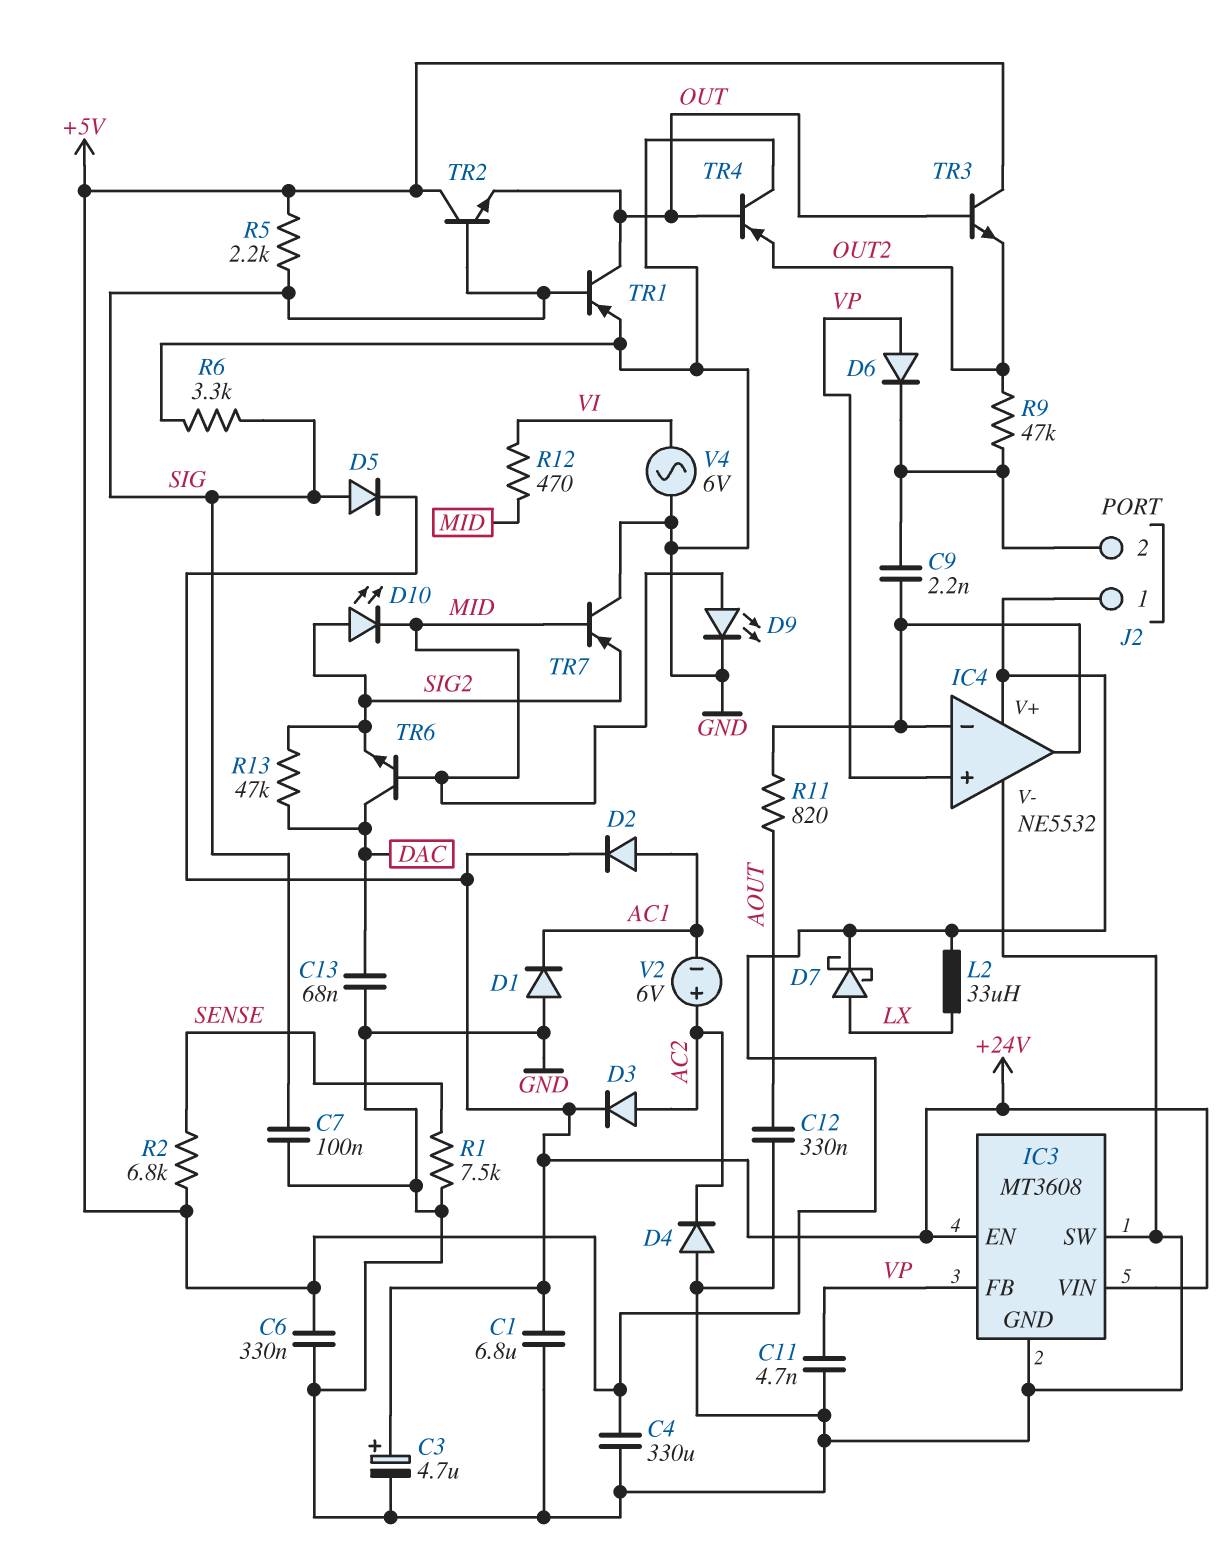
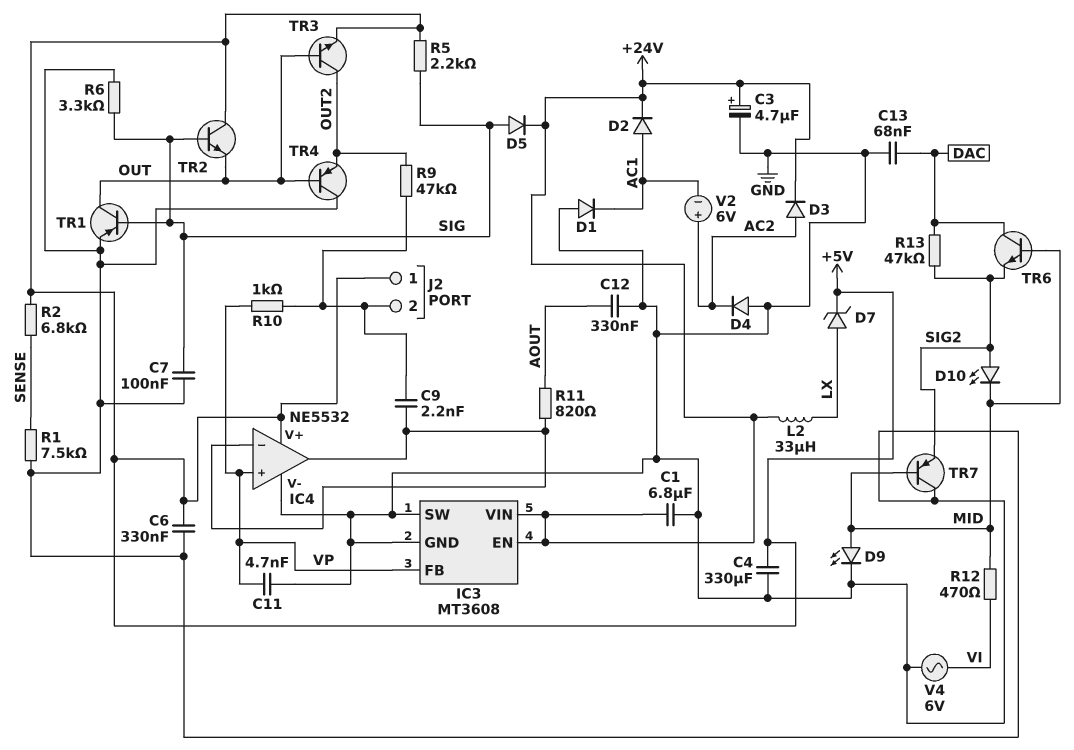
D6: diode (A VP, K J2/2) -> none
D7: schottky (A LX, K +5V) -> zener (A LX, K +5V)
L2: 33uH (+5V, LX) -> 33uH (+24V, LX)
R10: none -> 1k (J2/2, VP)
TR3: NPN (B OUT, C +5V, E OUT2) -> NPN (B OUT, C OUT2, E +5V)

